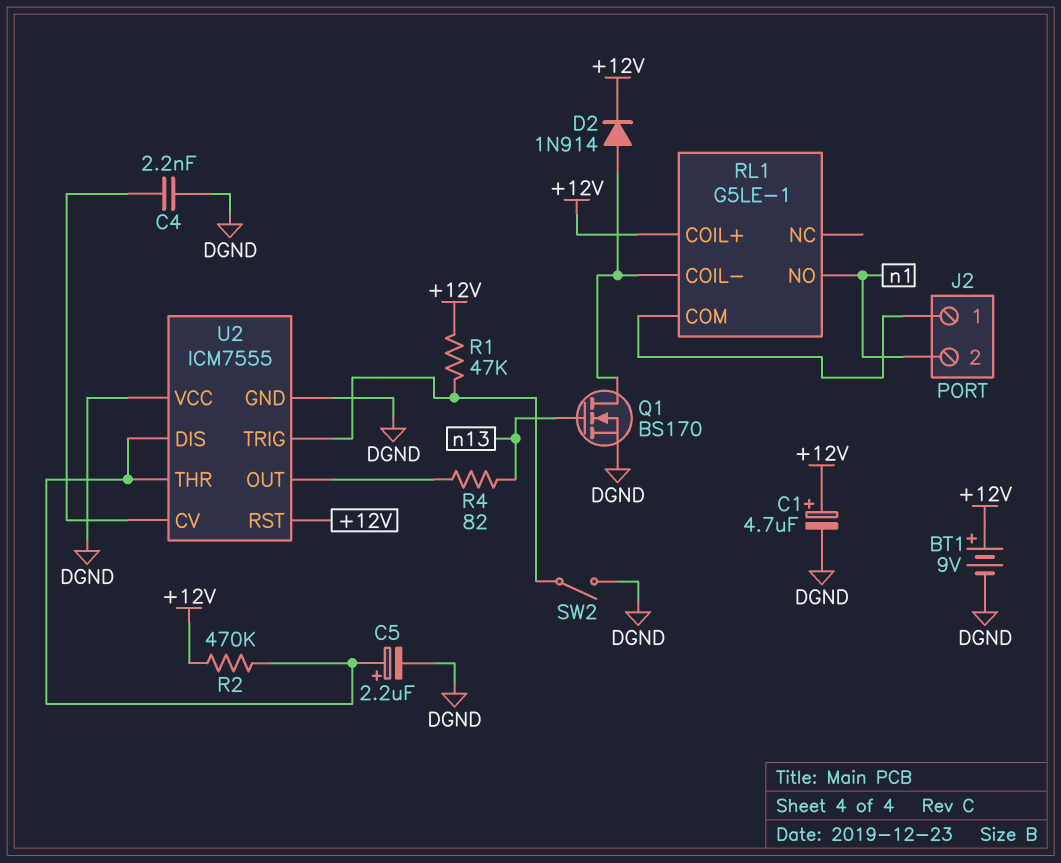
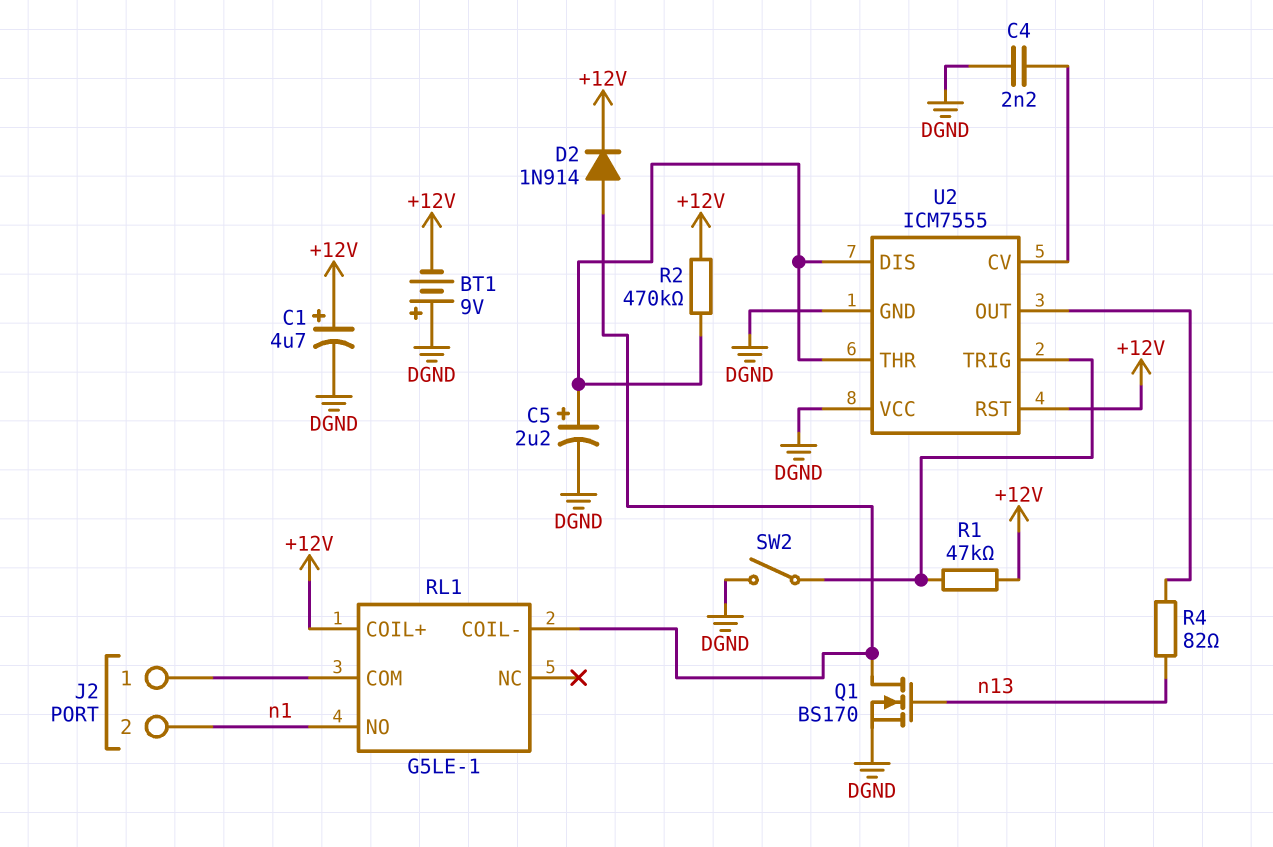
BT1: 9V (plus +12V, minus DGND) -> 9V (plus DGND, minus +12V)

